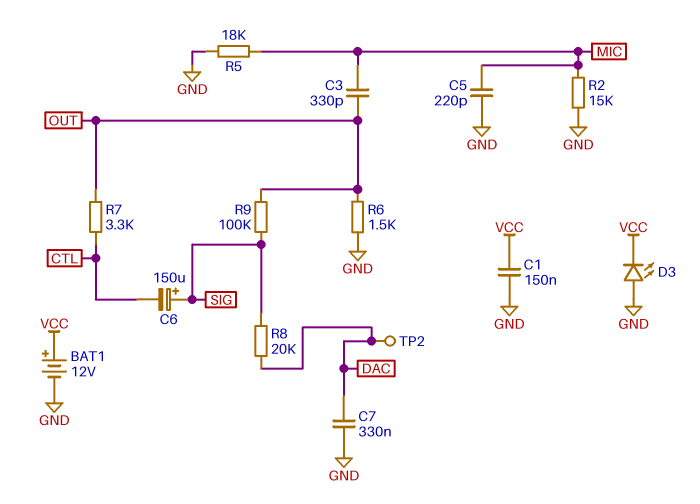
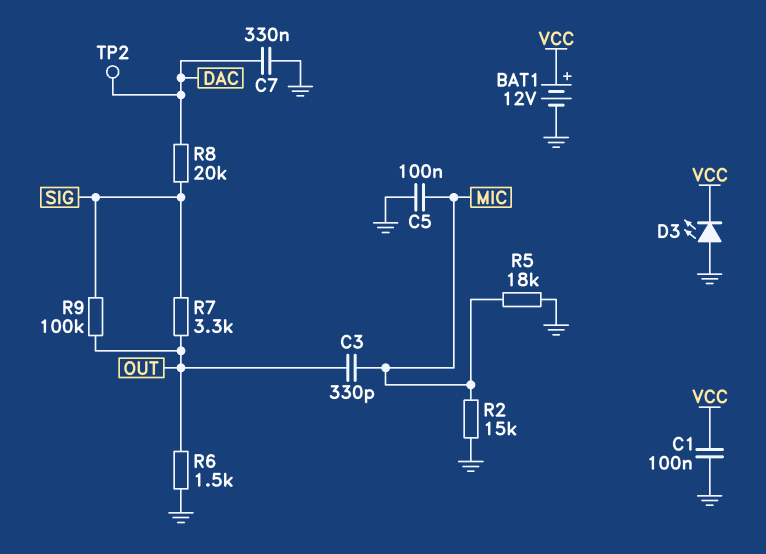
C1: 150nF (GND, VCC) -> 100nF (GND, VCC)
C5: 220pF (GND, MIC) -> 100nF (GND, MIC)
C6: 150uF (plus SIG, minus CTL) -> none
R7: 3.3k (CTL, OUT) -> 3.3k (OUT, SIG)

